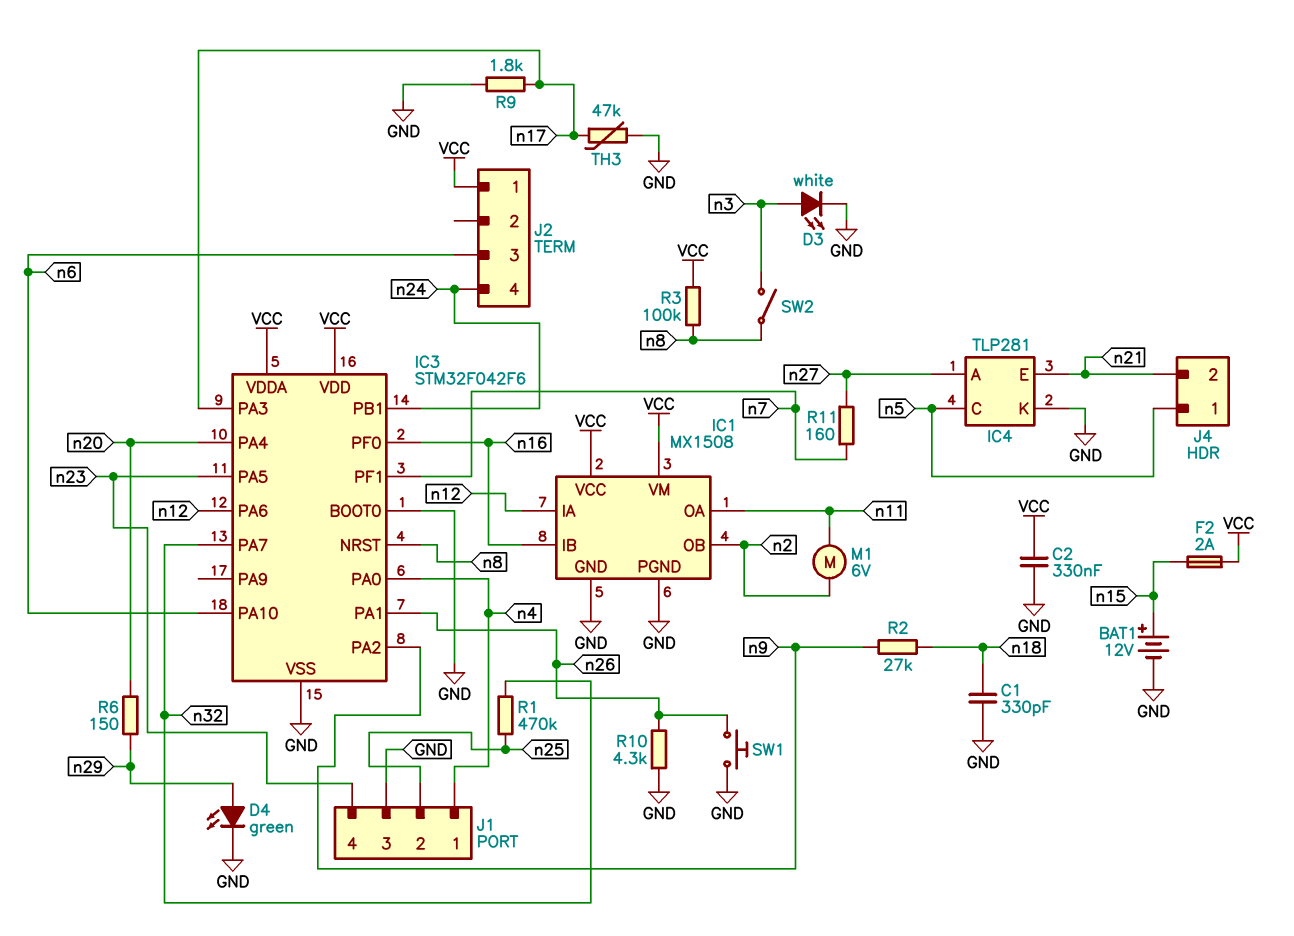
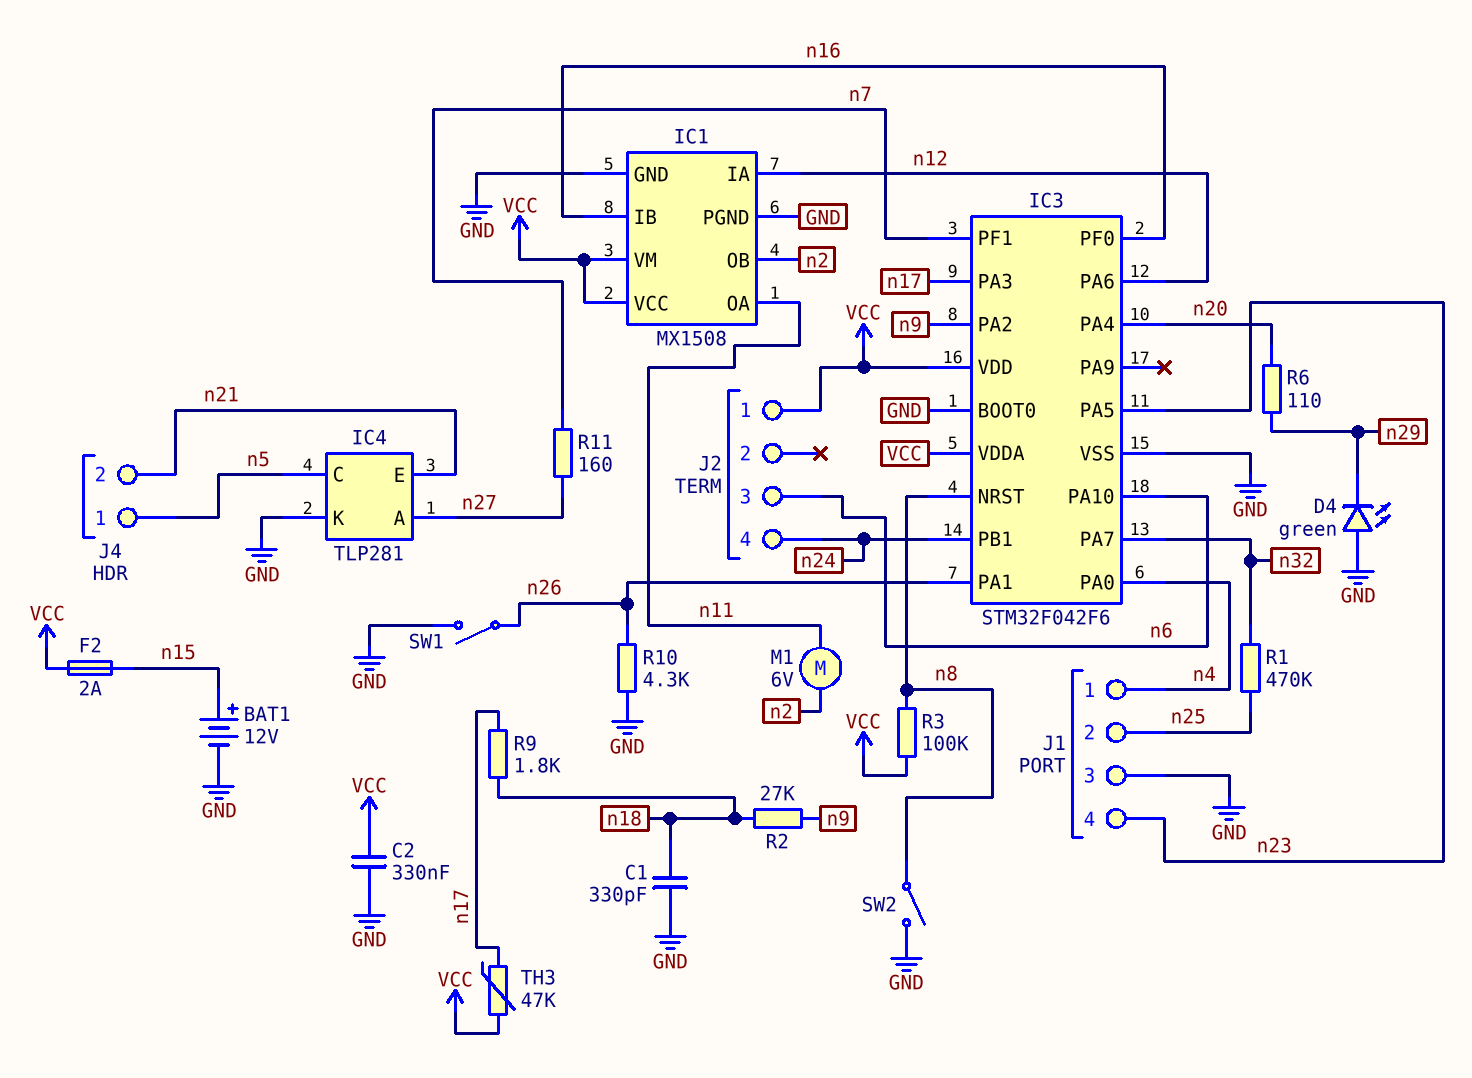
D3: LED white (A n3, K GND) -> none
D4: LED green (A n29, K GND) -> LED green (A GND, K n29)
R6: 150 (n20, n29) -> 110 (n20, n29)
R9: 1.8k (GND, n17) -> 1.8k (n17, n18)
SW1: button (GND, n26) -> switch (GND, n26)
SW2: switch (n3, n8) -> switch (GND, n8)
TH3: 47k (GND, n17) -> 47k (VCC, n17)

